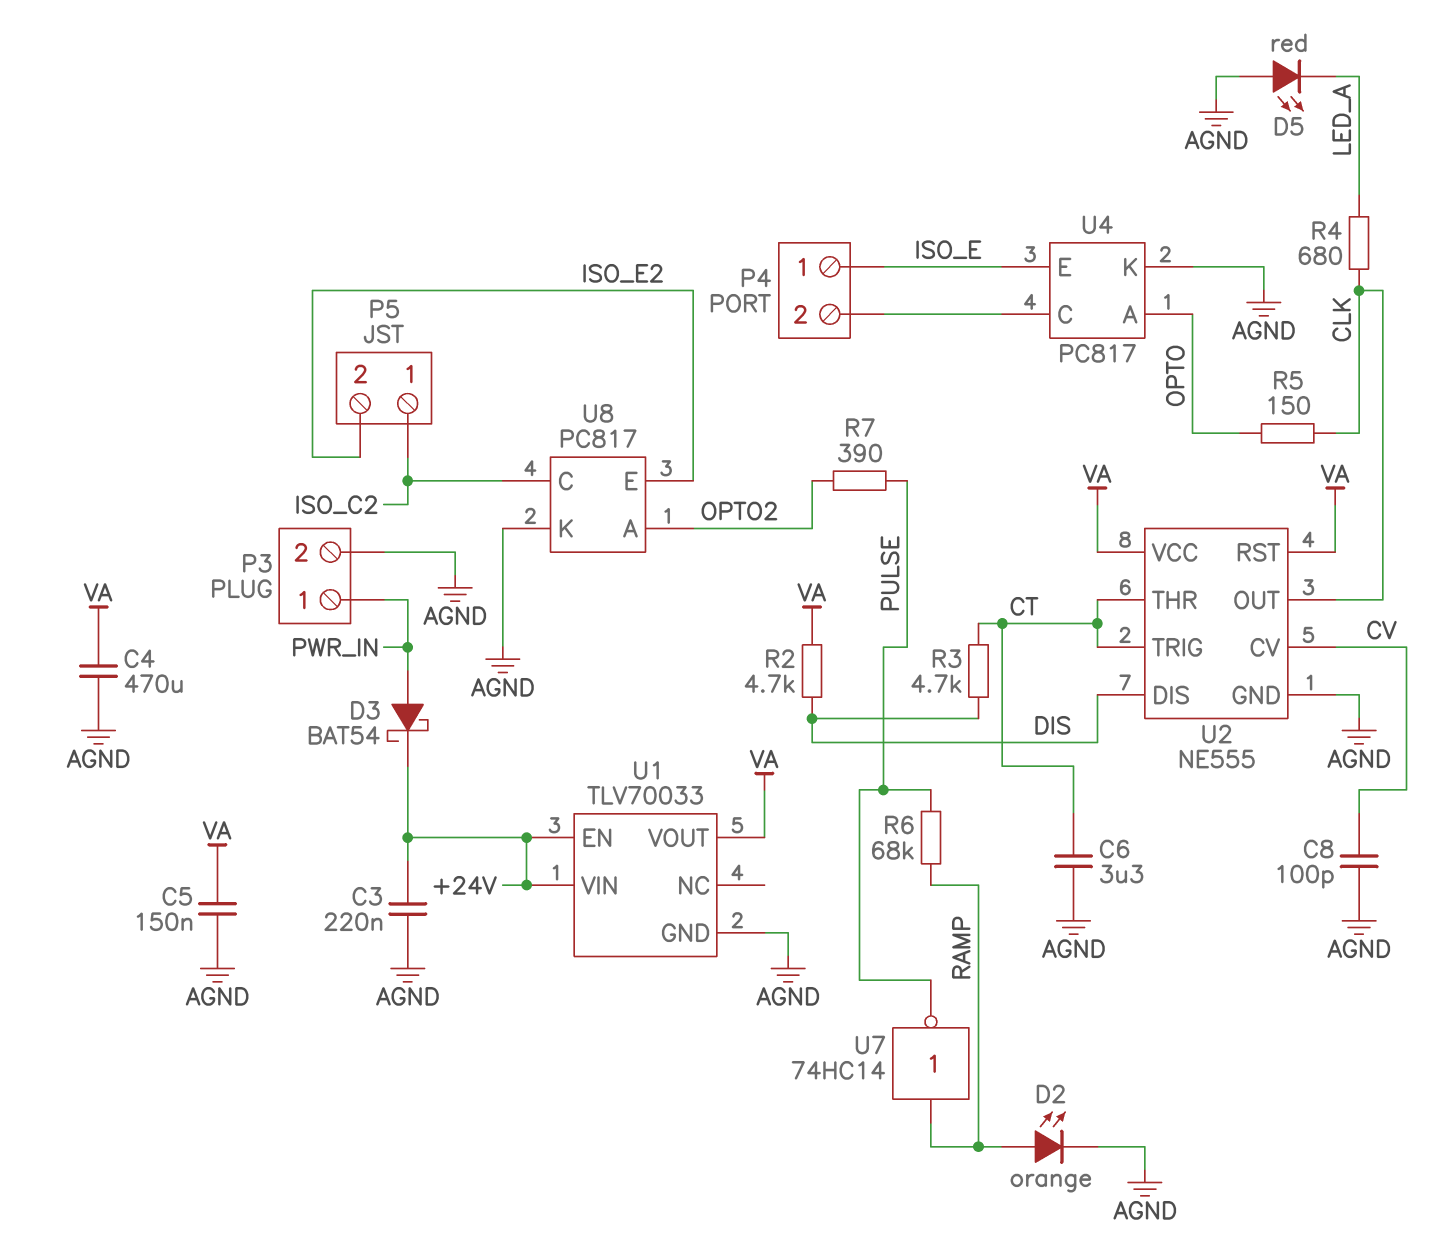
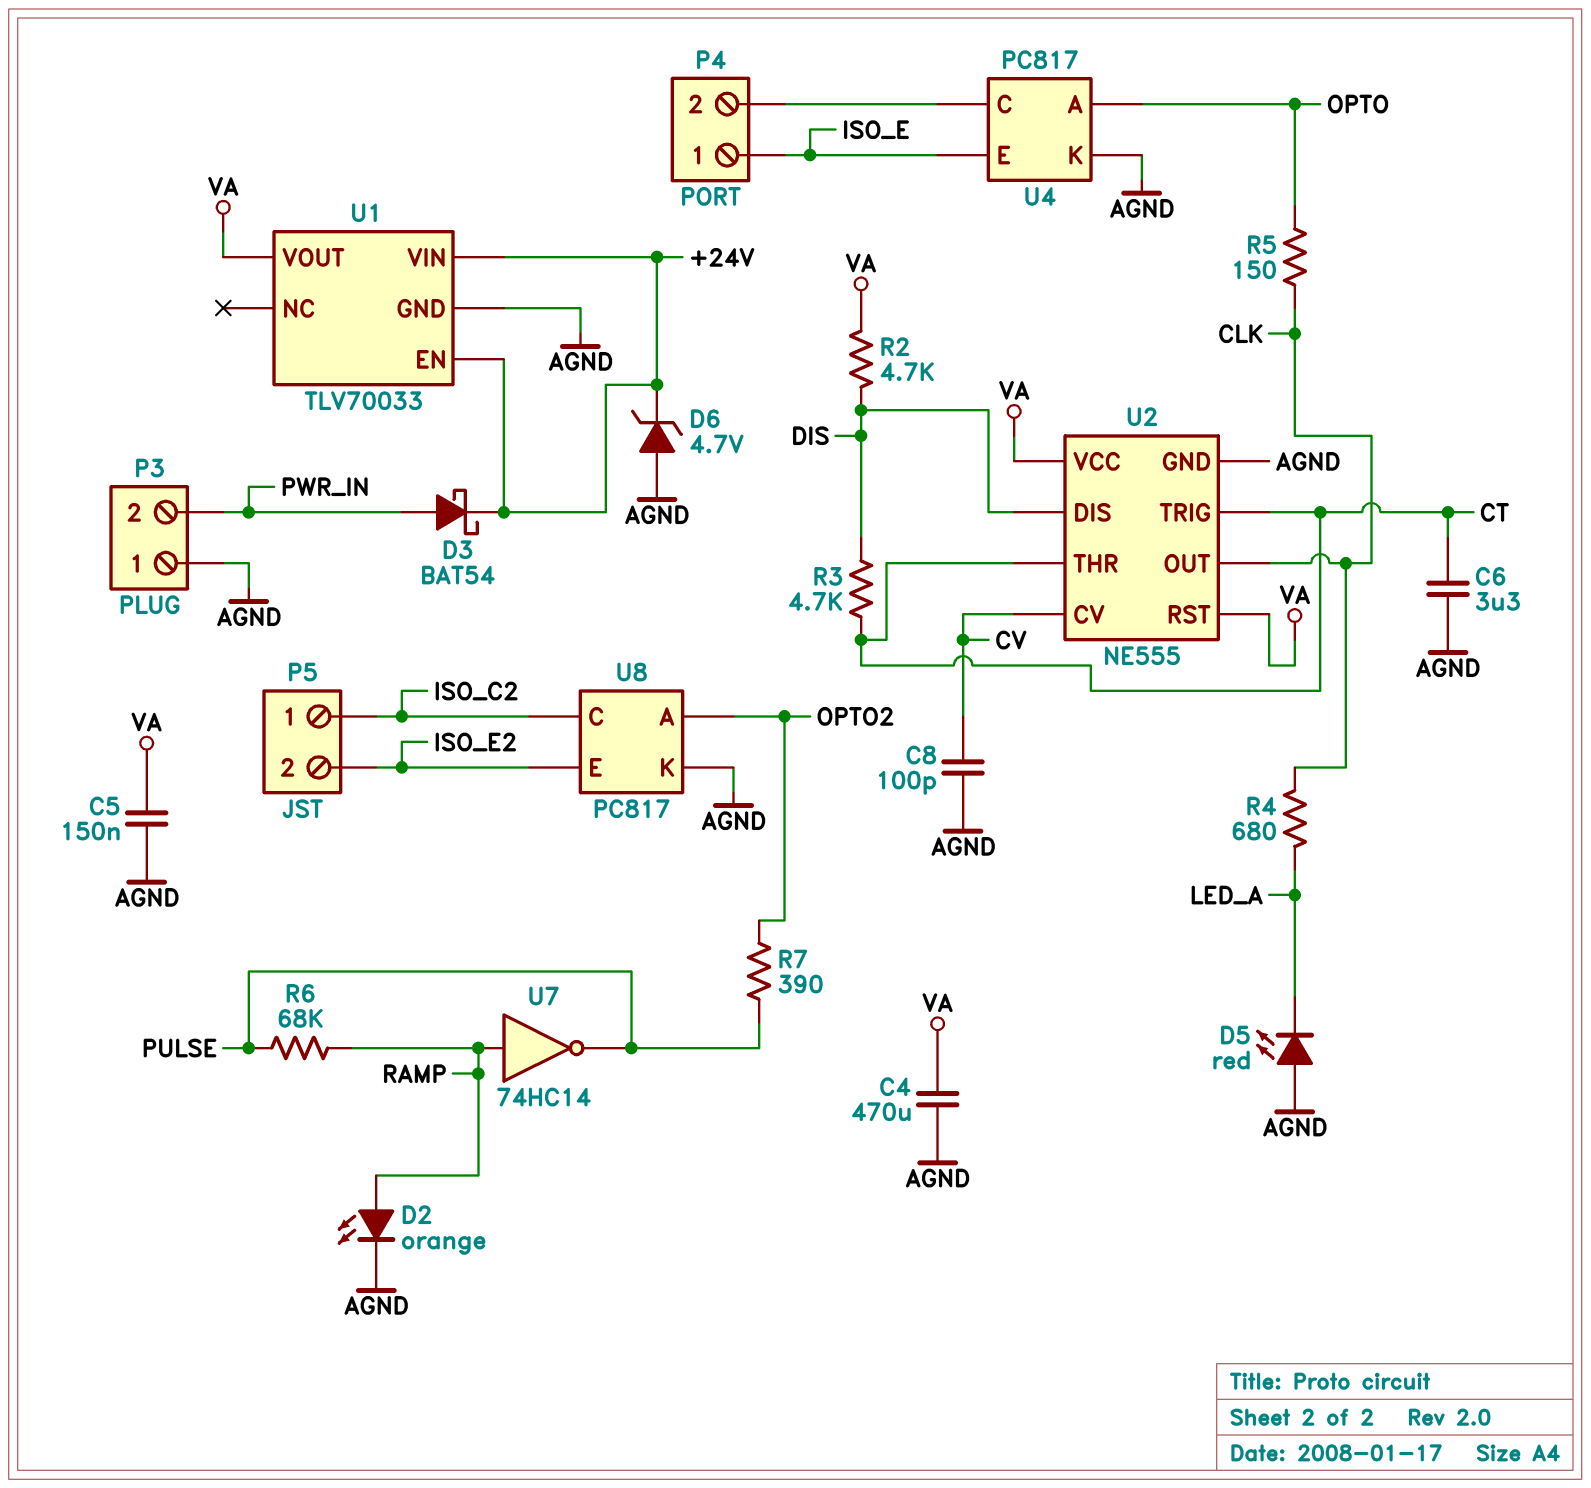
C3: 220nF (+24V, AGND) -> none
D6: none -> zener 4.7V (A AGND, K +24V)
P3 pin 1: PWR_IN -> AGND
P3 pin 2: AGND -> PWR_IN

